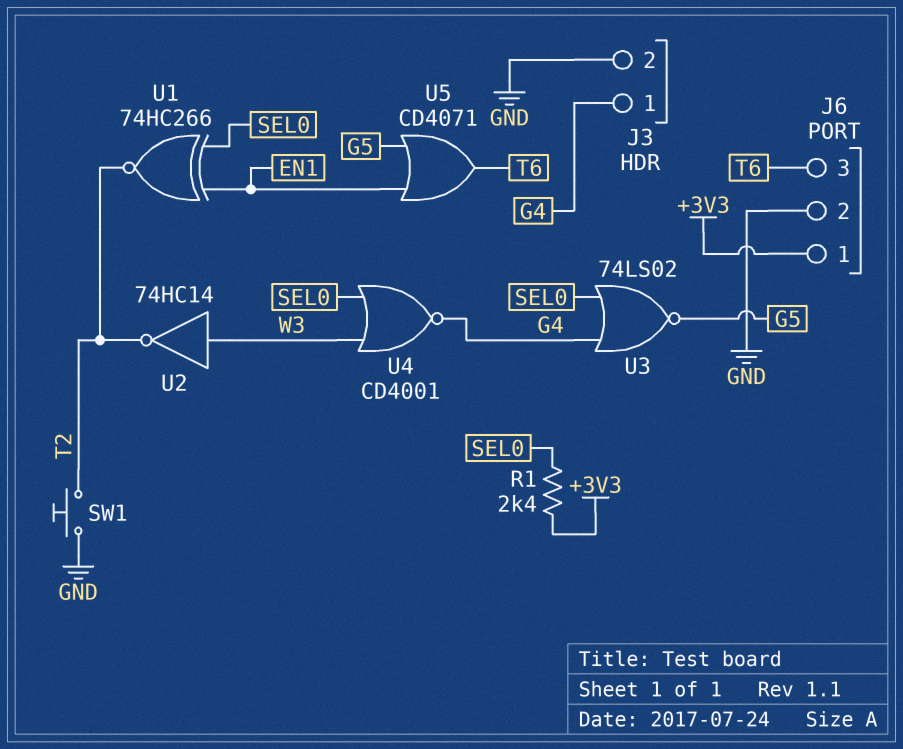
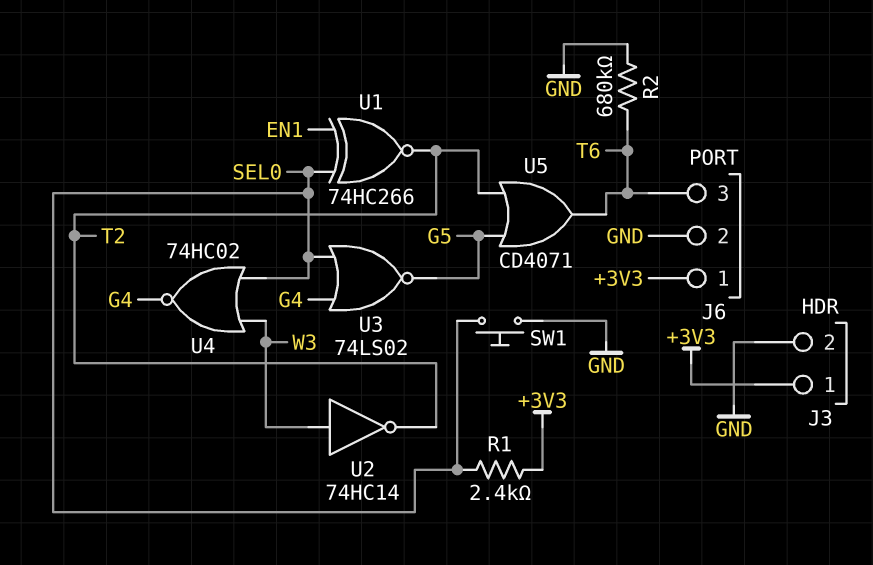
J3 pin 1: G4 -> +3V3
R2: none -> 680k (GND, T6)
SW1: button (GND, T2) -> button (GND, SEL0)
U4: NOR CD4001 (in SEL0, in W3, out G4) -> NOR 74HC02 (in SEL0, in W3, out G4)
U5: OR CD4071 (in EN1, in G5, out T6) -> OR CD4071 (in G5, in T2, out T6)

